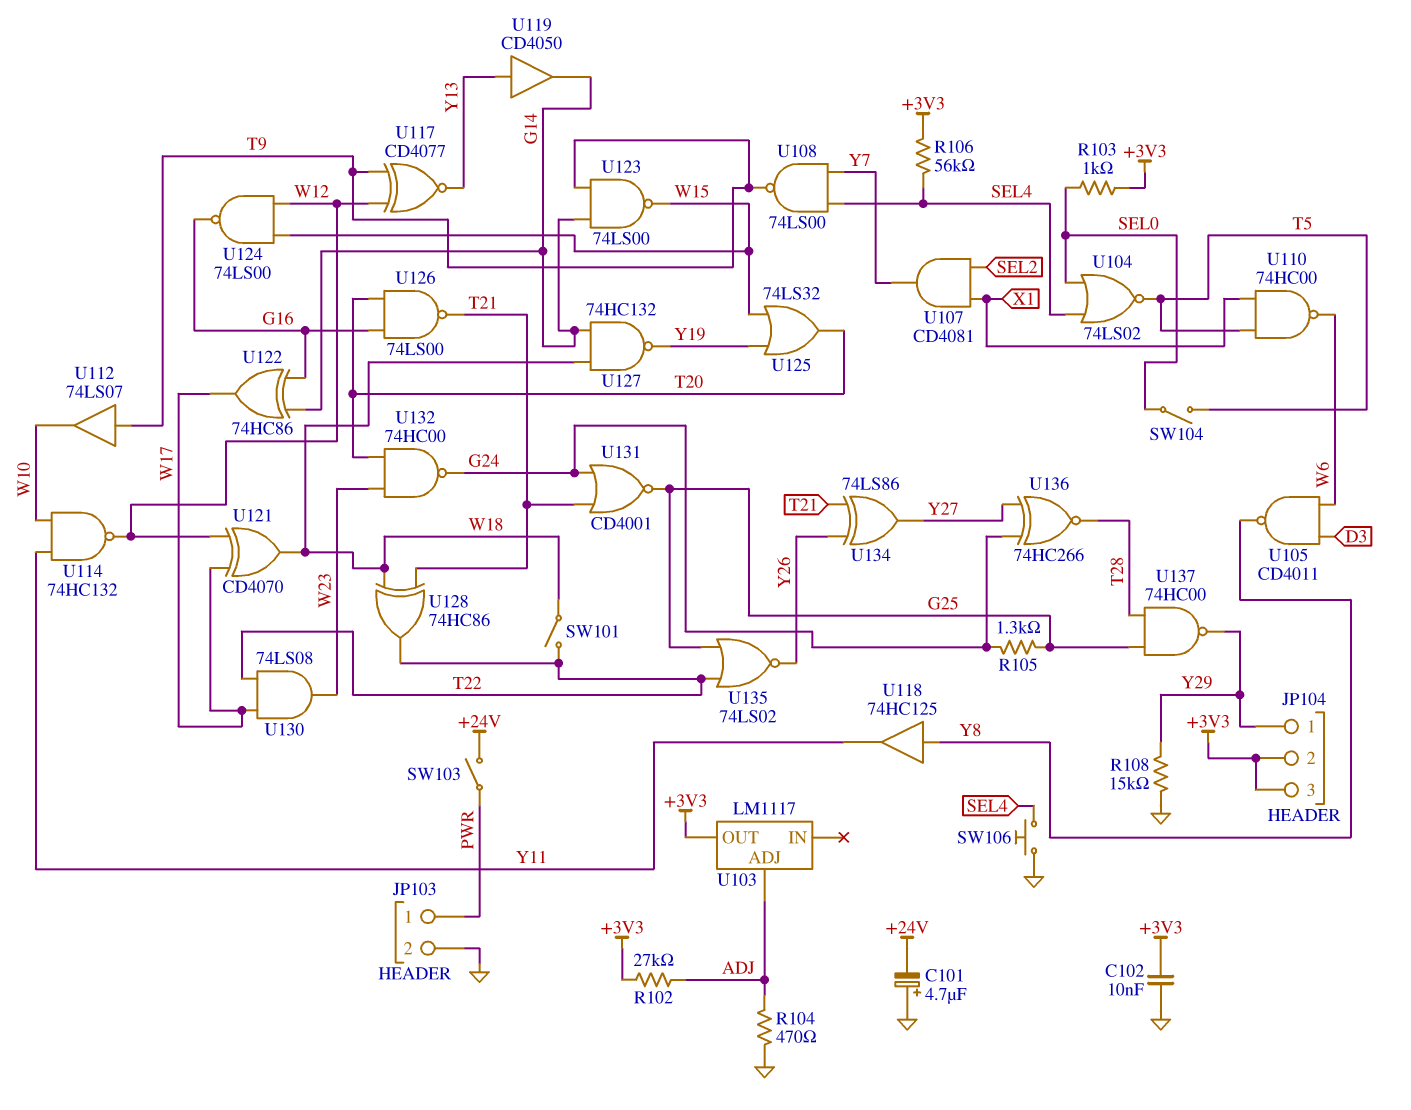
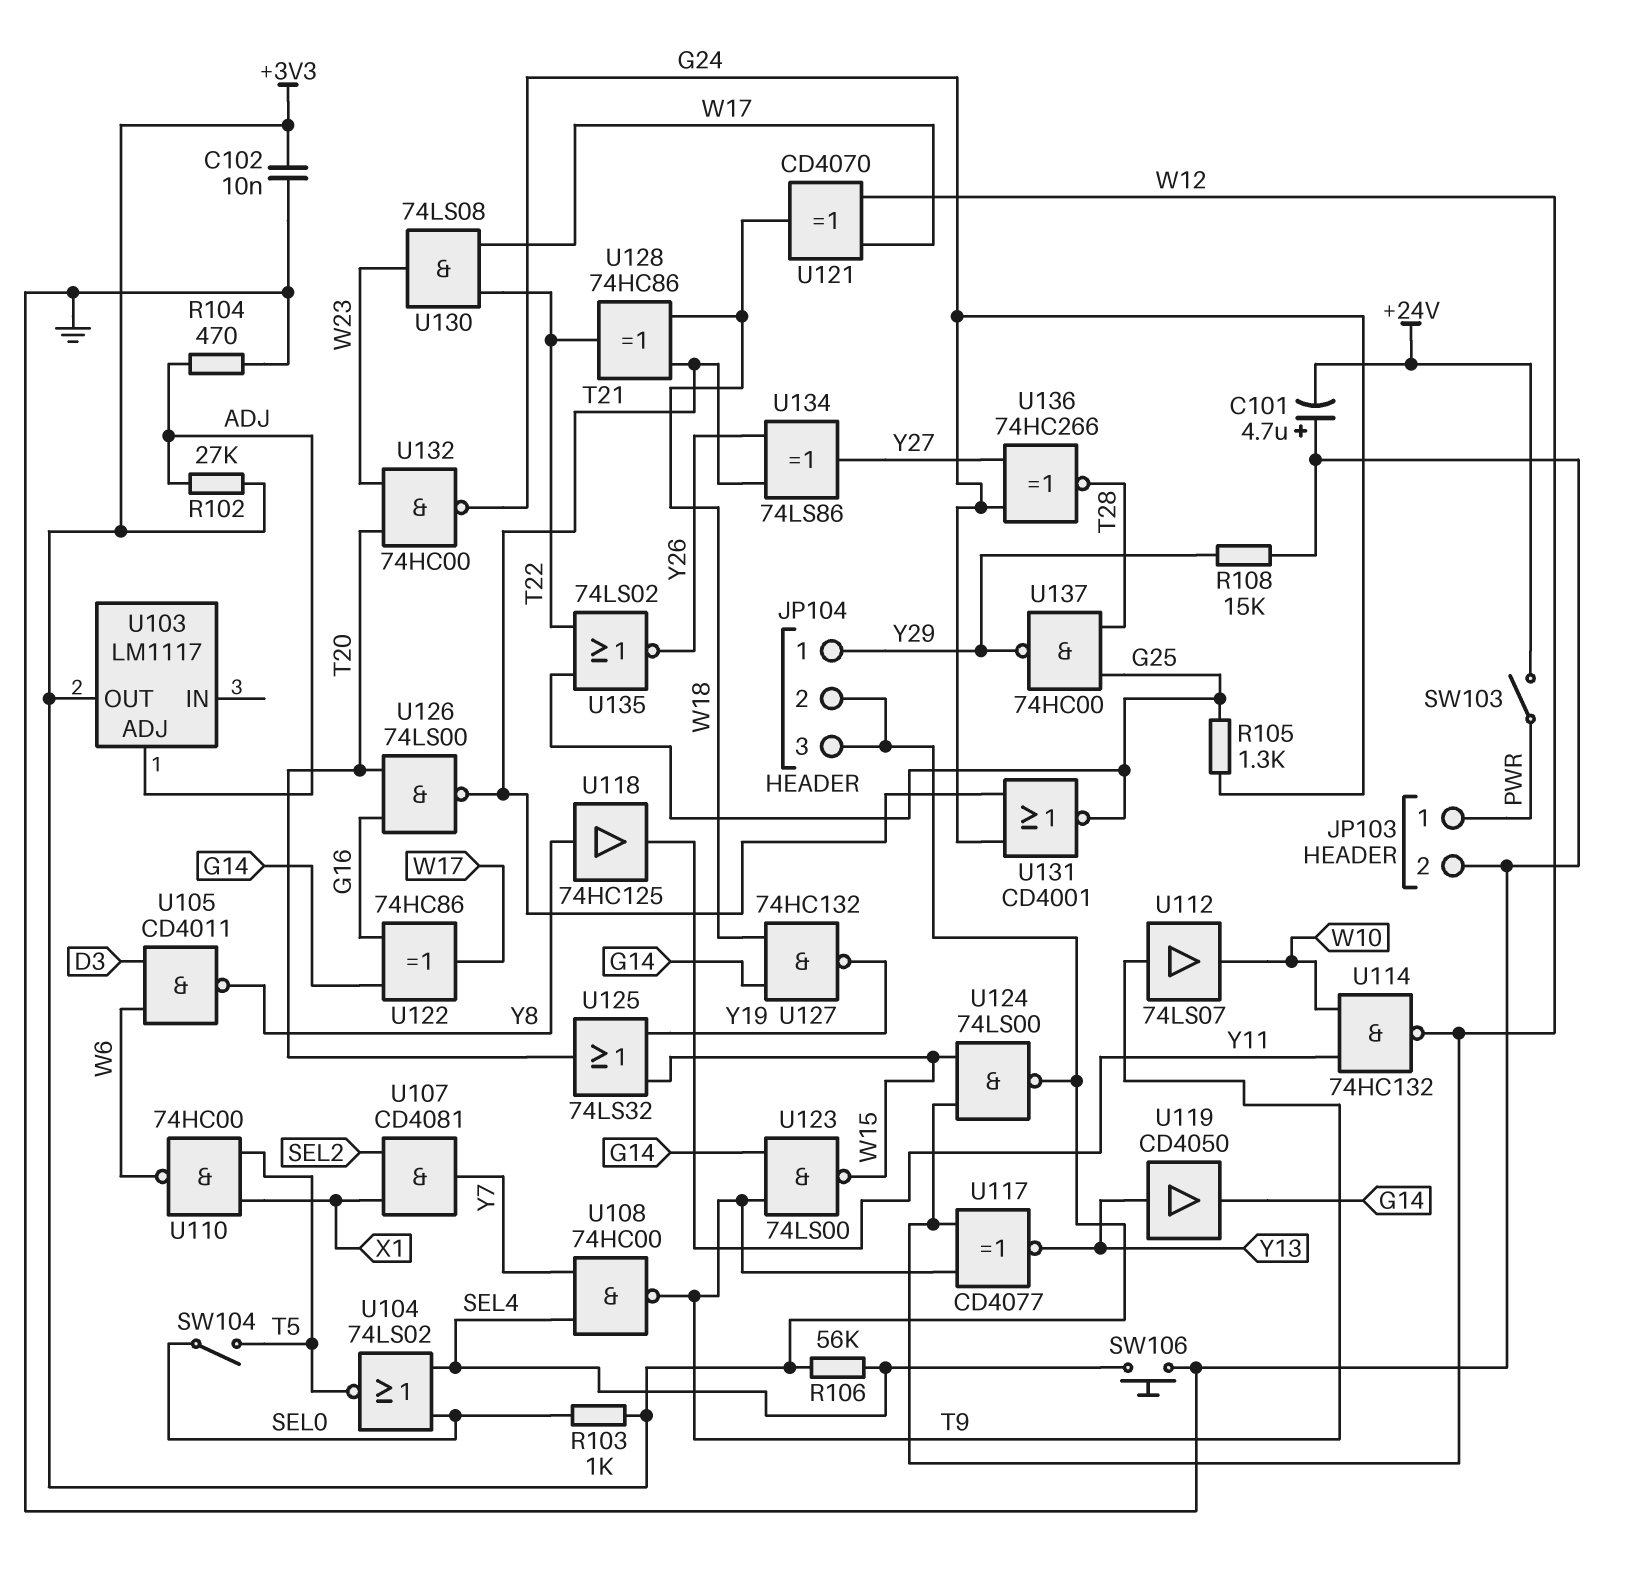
SW101: switch (T22, W18) -> none
U108: NAND 74LS00 (in SEL4, in Y7, out T9) -> NAND 74HC00 (in SEL4, in Y7, out T9)
U124: NAND 74LS00 (in W12, in W15, out G16) -> NAND 74LS00 (in W12, in W15, out +3V3)

